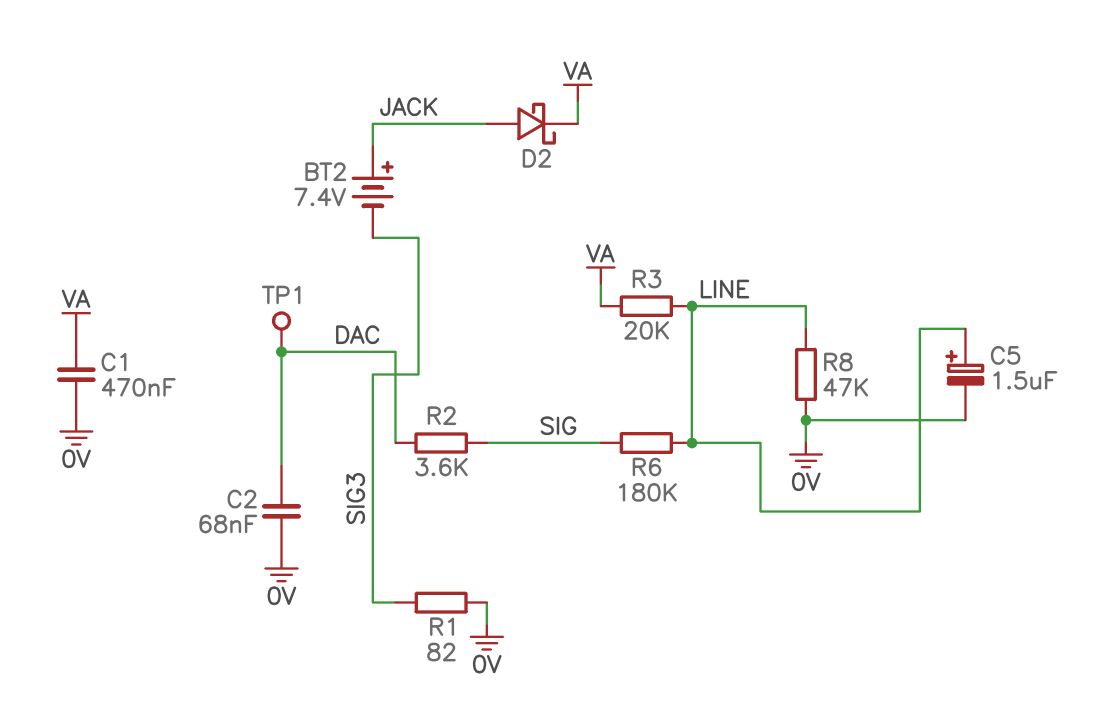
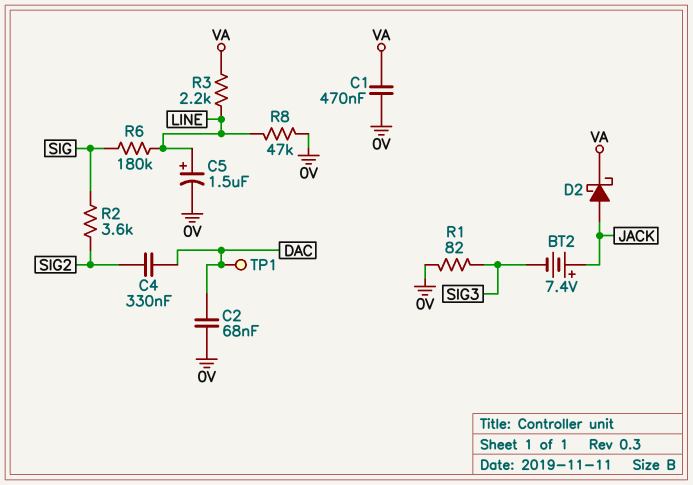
C4: none -> 330nF (DAC, SIG2)
R2: 3.6k (DAC, SIG) -> 3.6k (SIG, SIG2)
R3: 20k (LINE, VA) -> 2.2k (LINE, VA)

